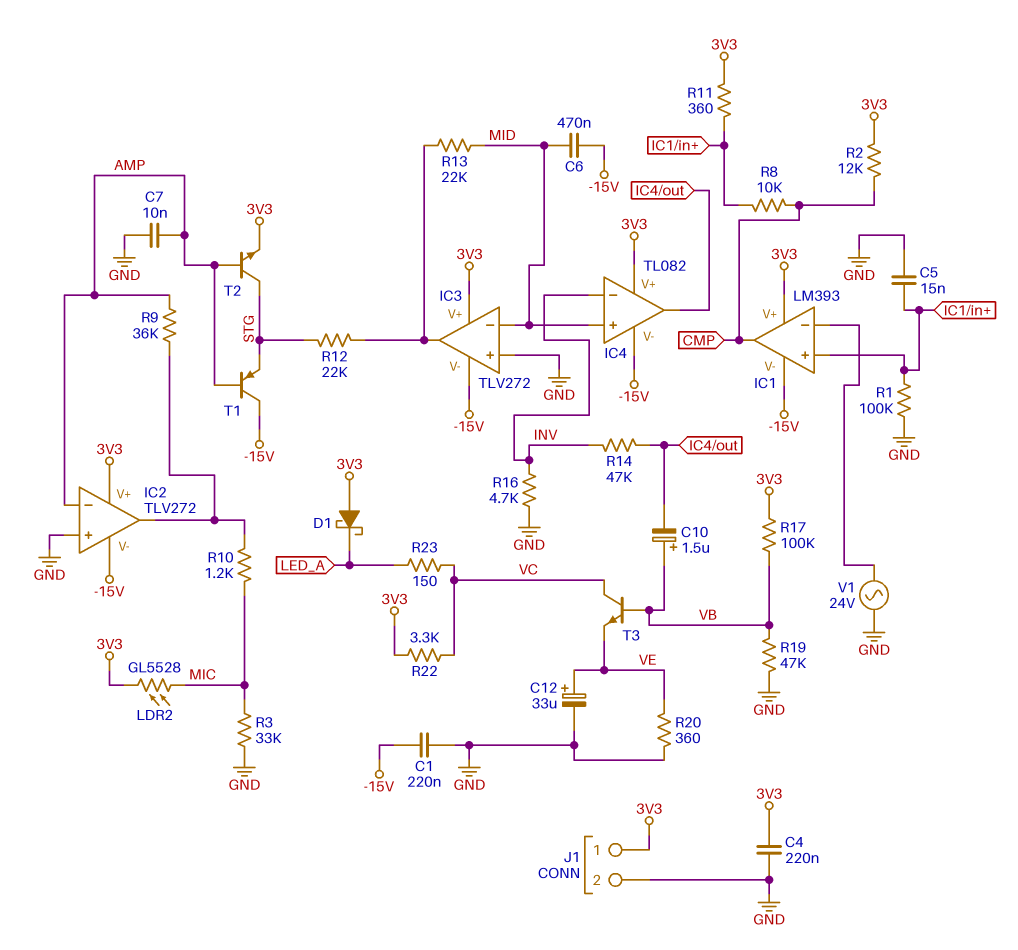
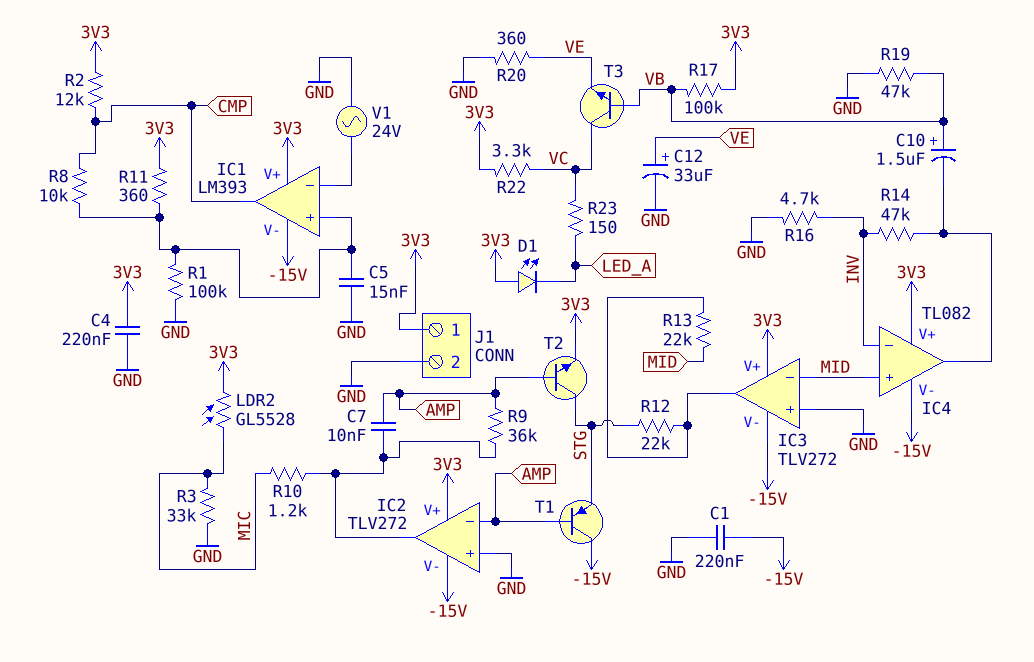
C6: 470nF (-15V, MID) -> none
C7: 10nF (AMP, GND) -> 10nF (AMP, IC2/out)
D1: schottky (A 3V3, K LED_A) -> LED (A 3V3, K LED_A)

